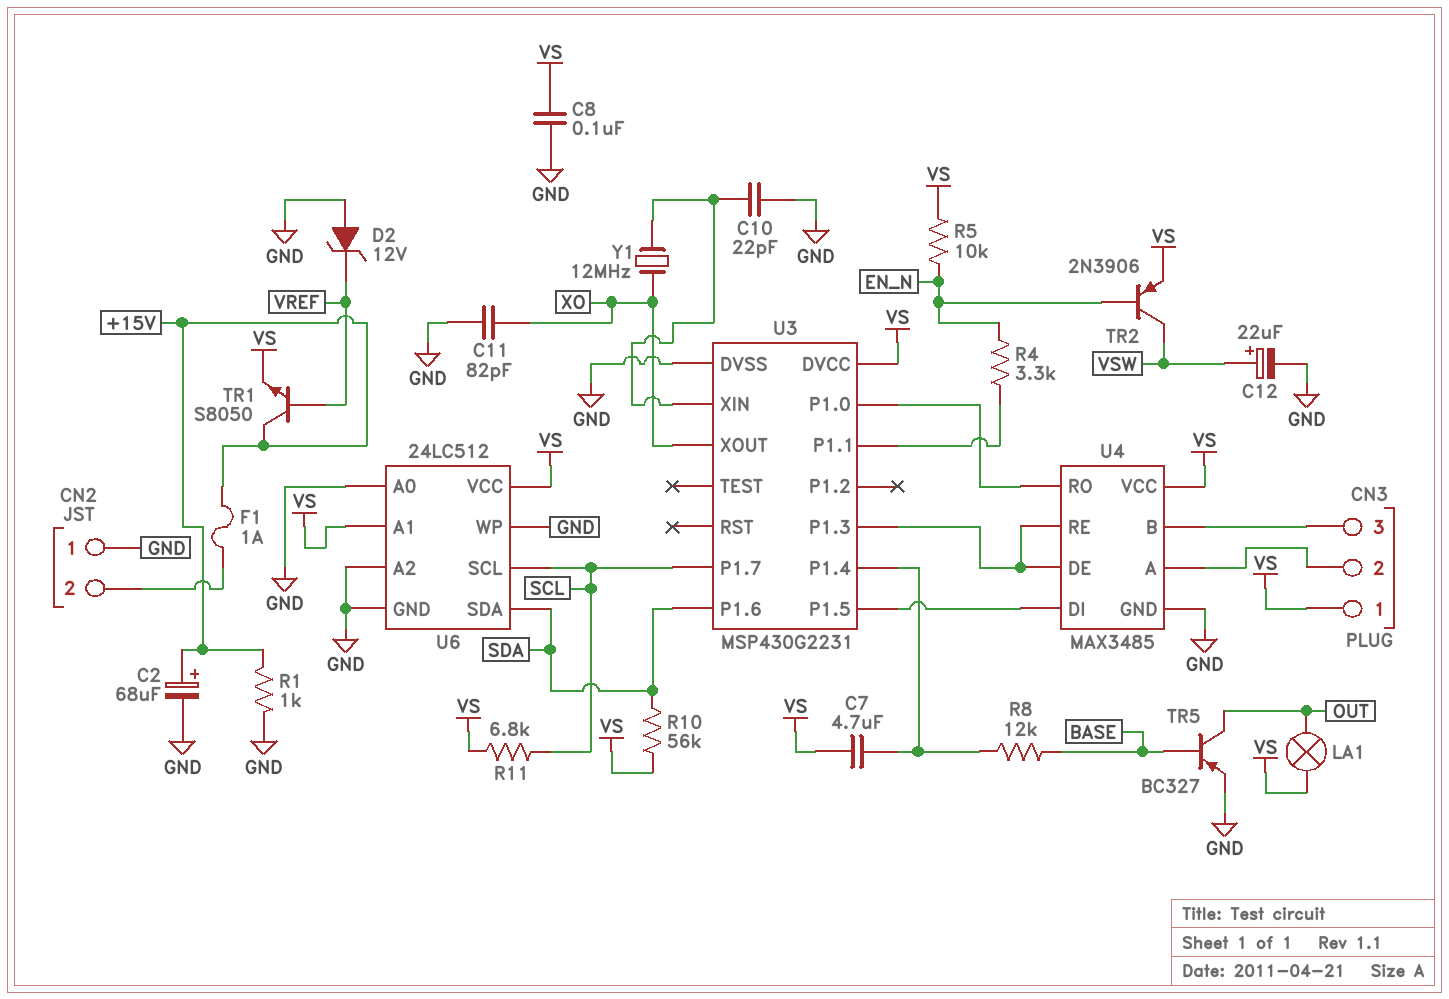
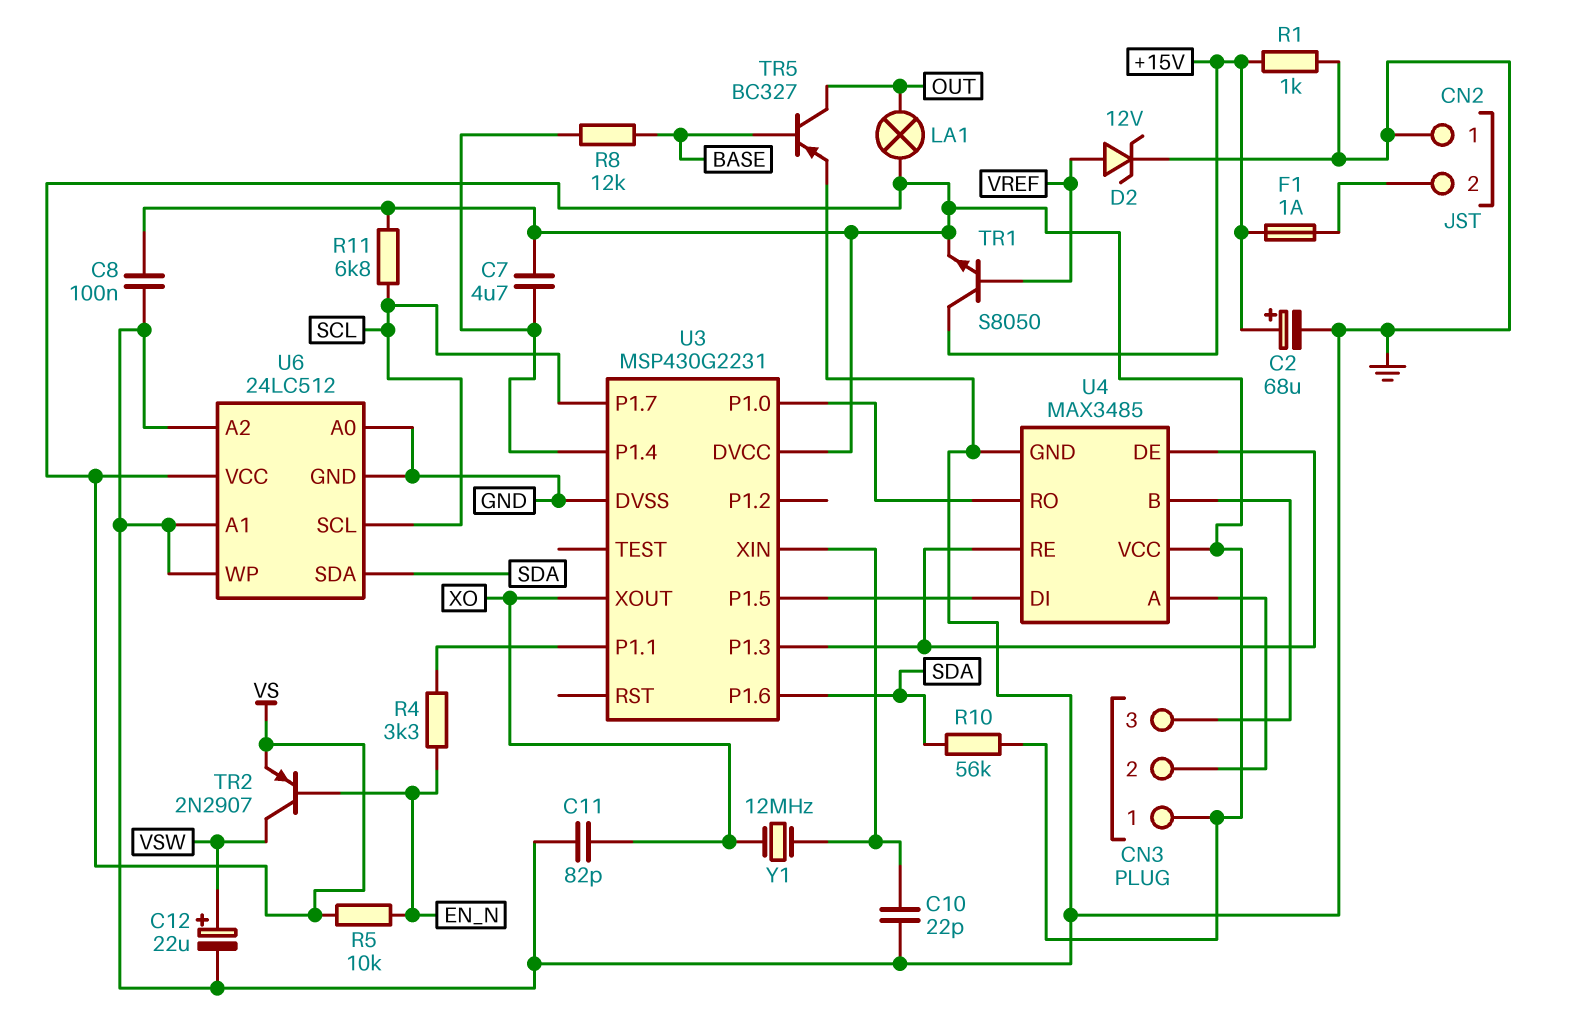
D2: zener 12V (A GND, K VREF) -> zener 12V (A VREF, K GND)
TR2: PNP 2N3906 (B EN_N, C VSW, E VS) -> PNP 2N2907 (B EN_N, C VSW, E VS)
U6 pin A1: VS -> GND

